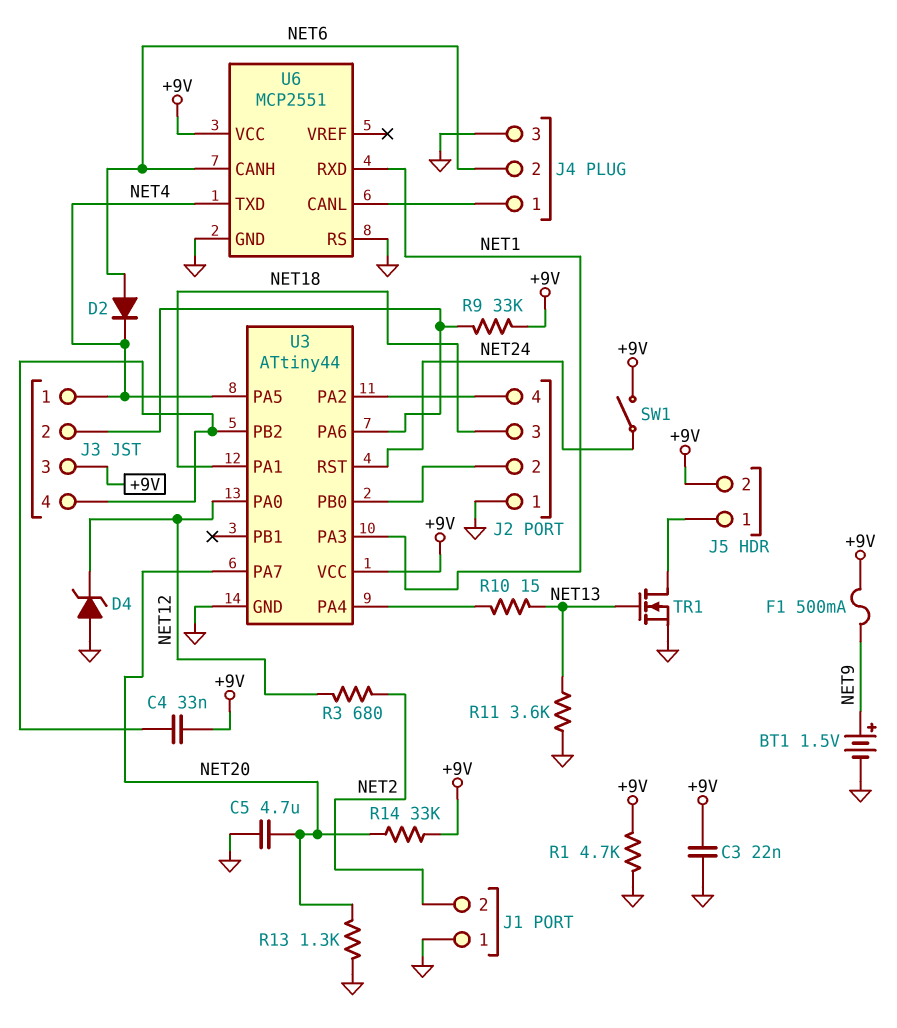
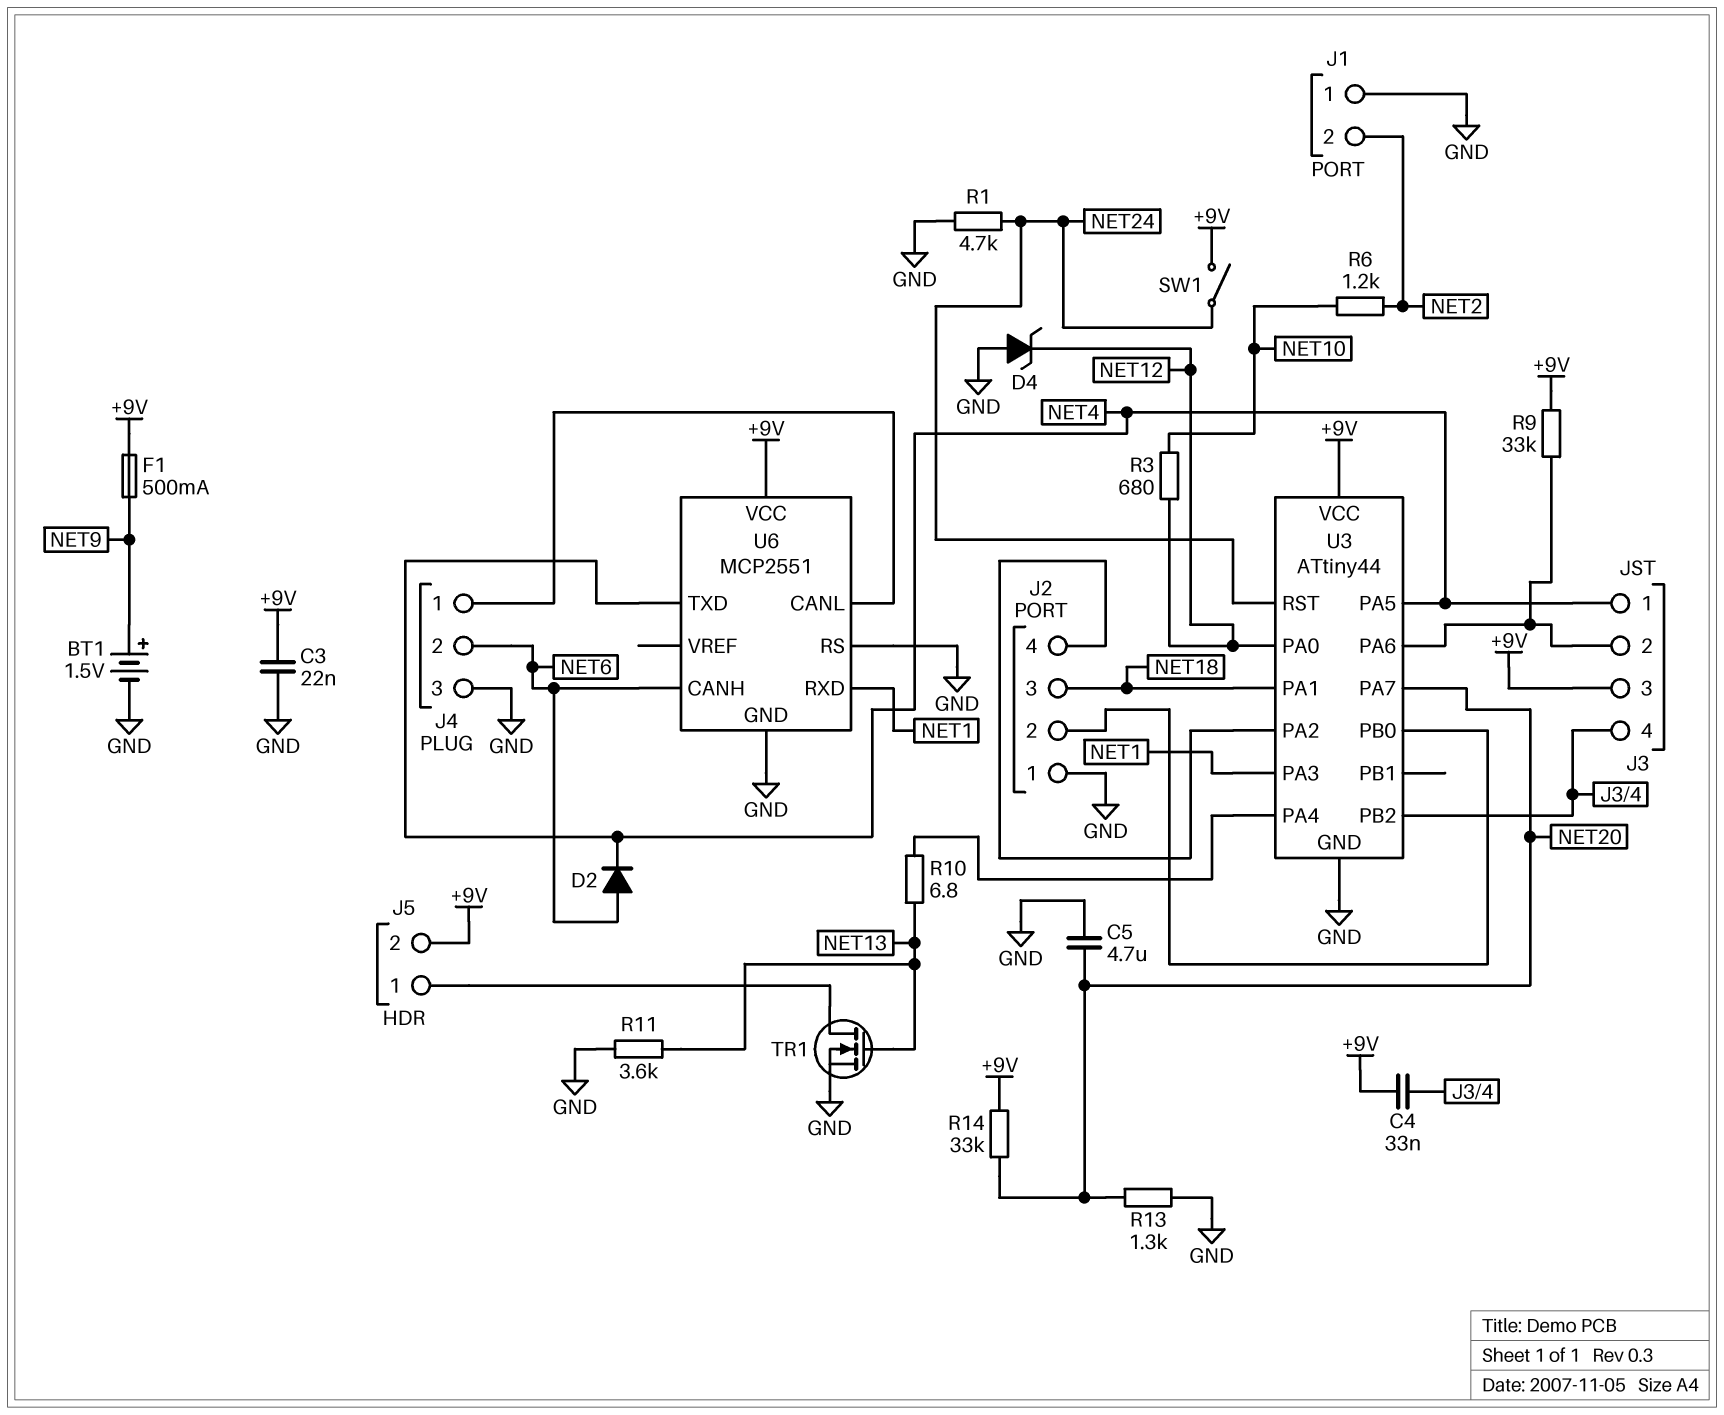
R1: 4.7k (+9V, GND) -> 4.7k (GND, NET24)
R3: 680 (NET2, NET12) -> 680 (NET10, NET12)
R6: none -> 1.2k (NET2, NET10)
R10: 15 (NET13, U3/PA4) -> 6.8 (NET13, U3/PA4)

